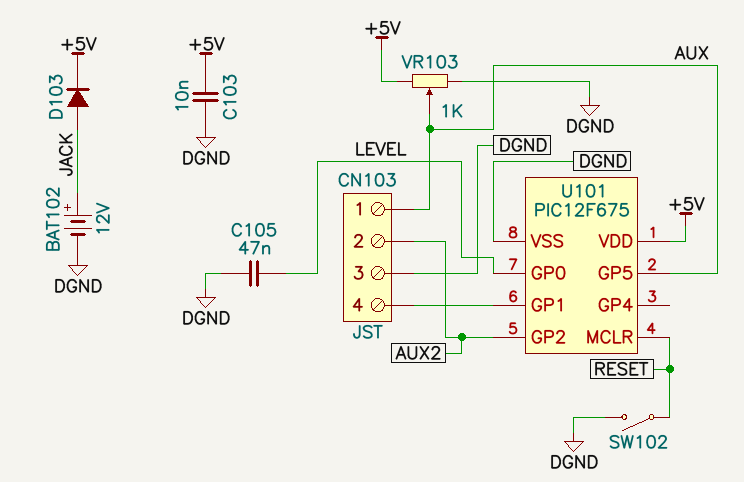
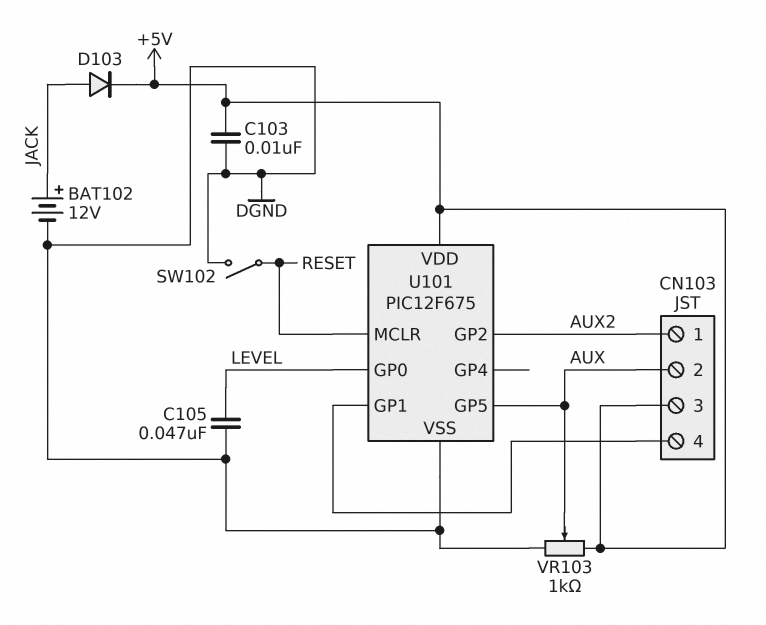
CN103 pin 1: AUX -> AUX2
CN103 pin 2: AUX2 -> AUX
CN103 pin 3: DGND -> +5V

